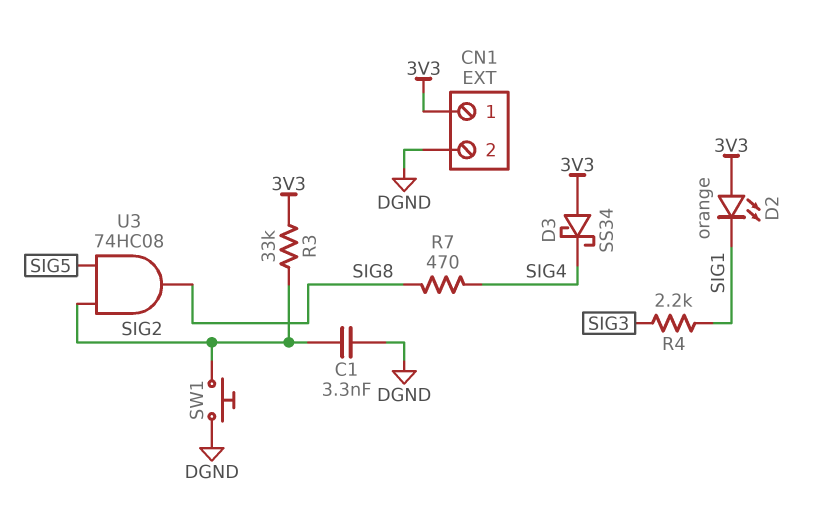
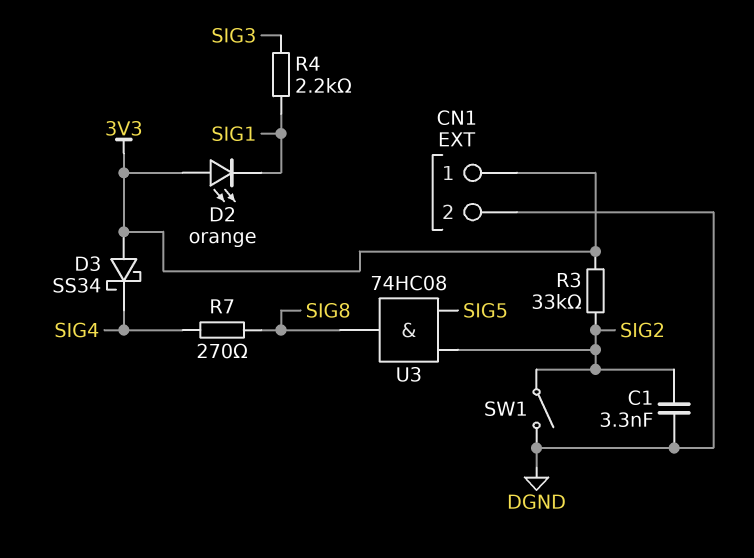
R7: 470 (SIG4, SIG8) -> 270 (SIG4, SIG8)
SW1: button (DGND, SIG2) -> switch (DGND, SIG2)

